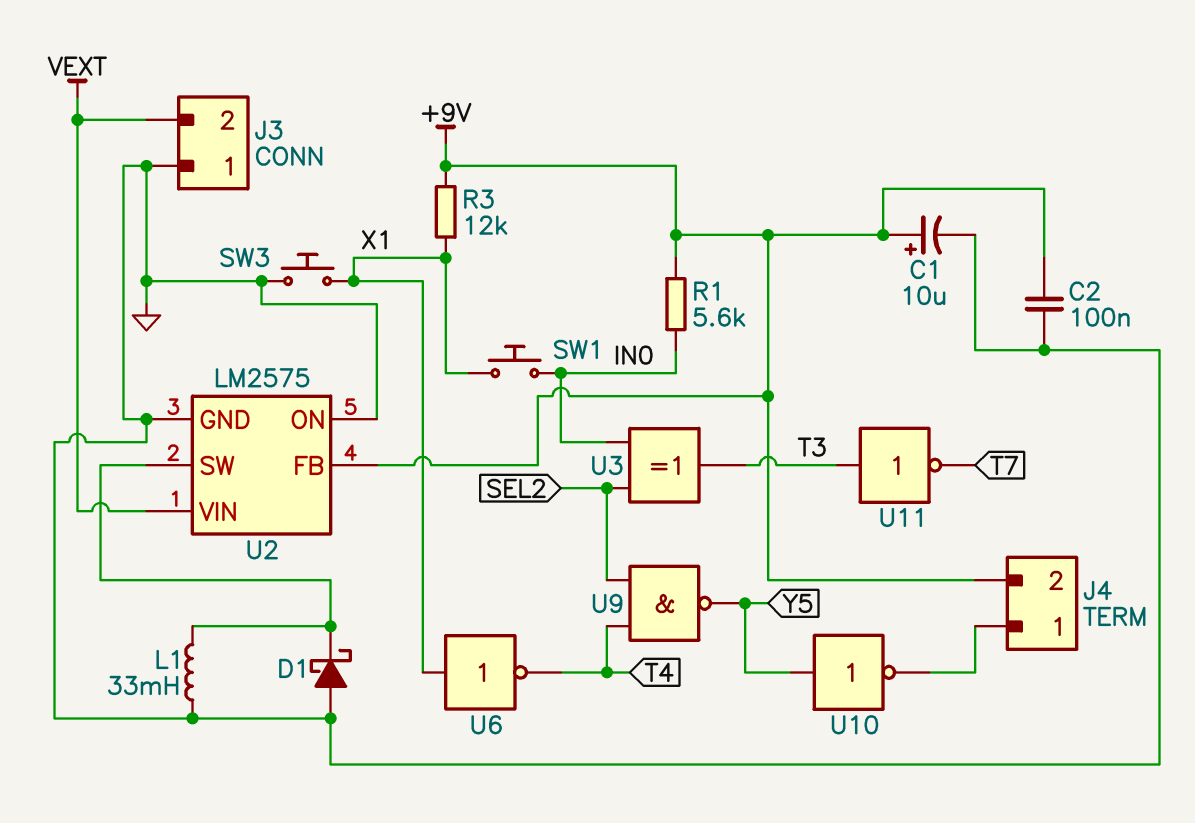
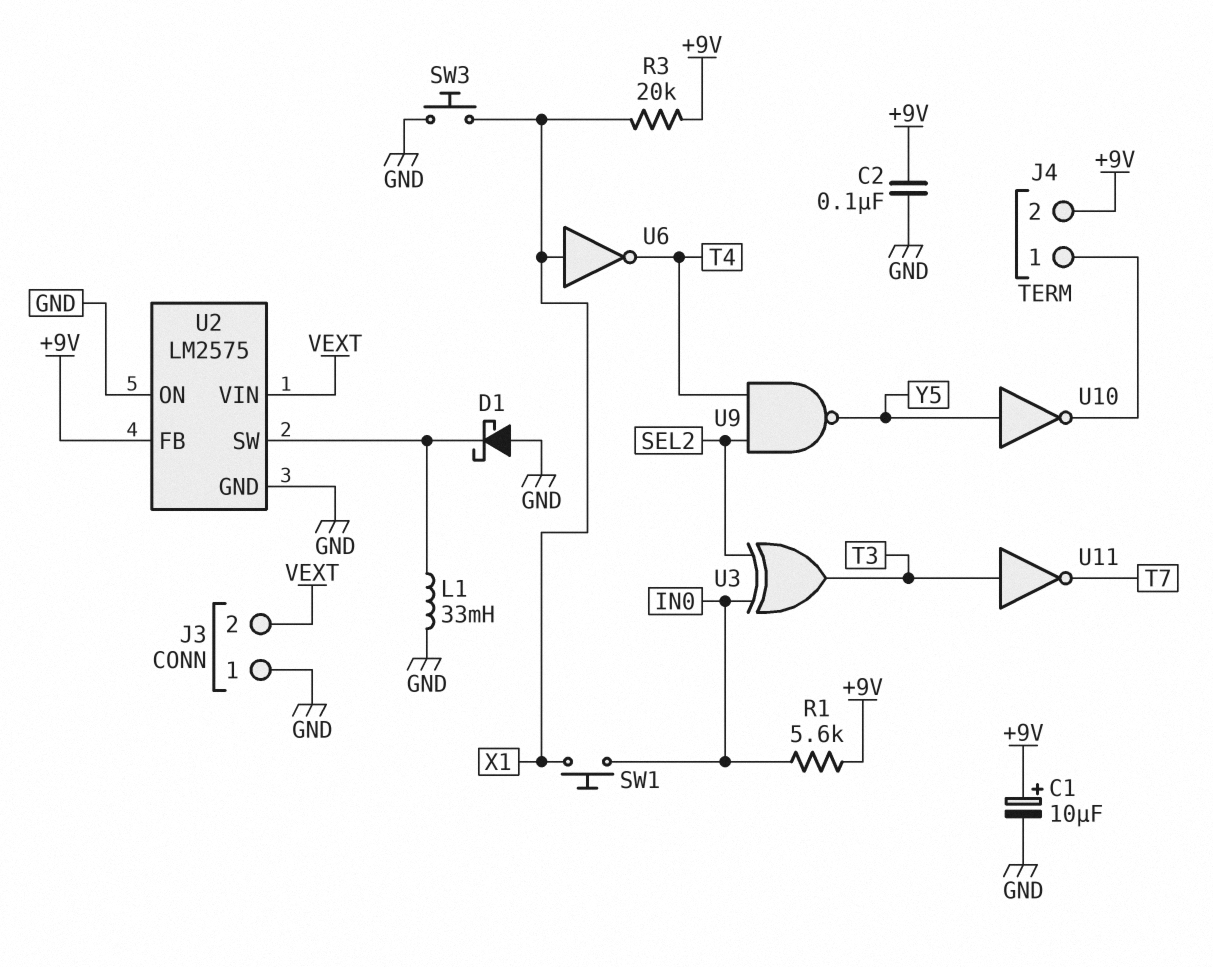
R3: 12k (+9V, X1) -> 20k (+9V, X1)

